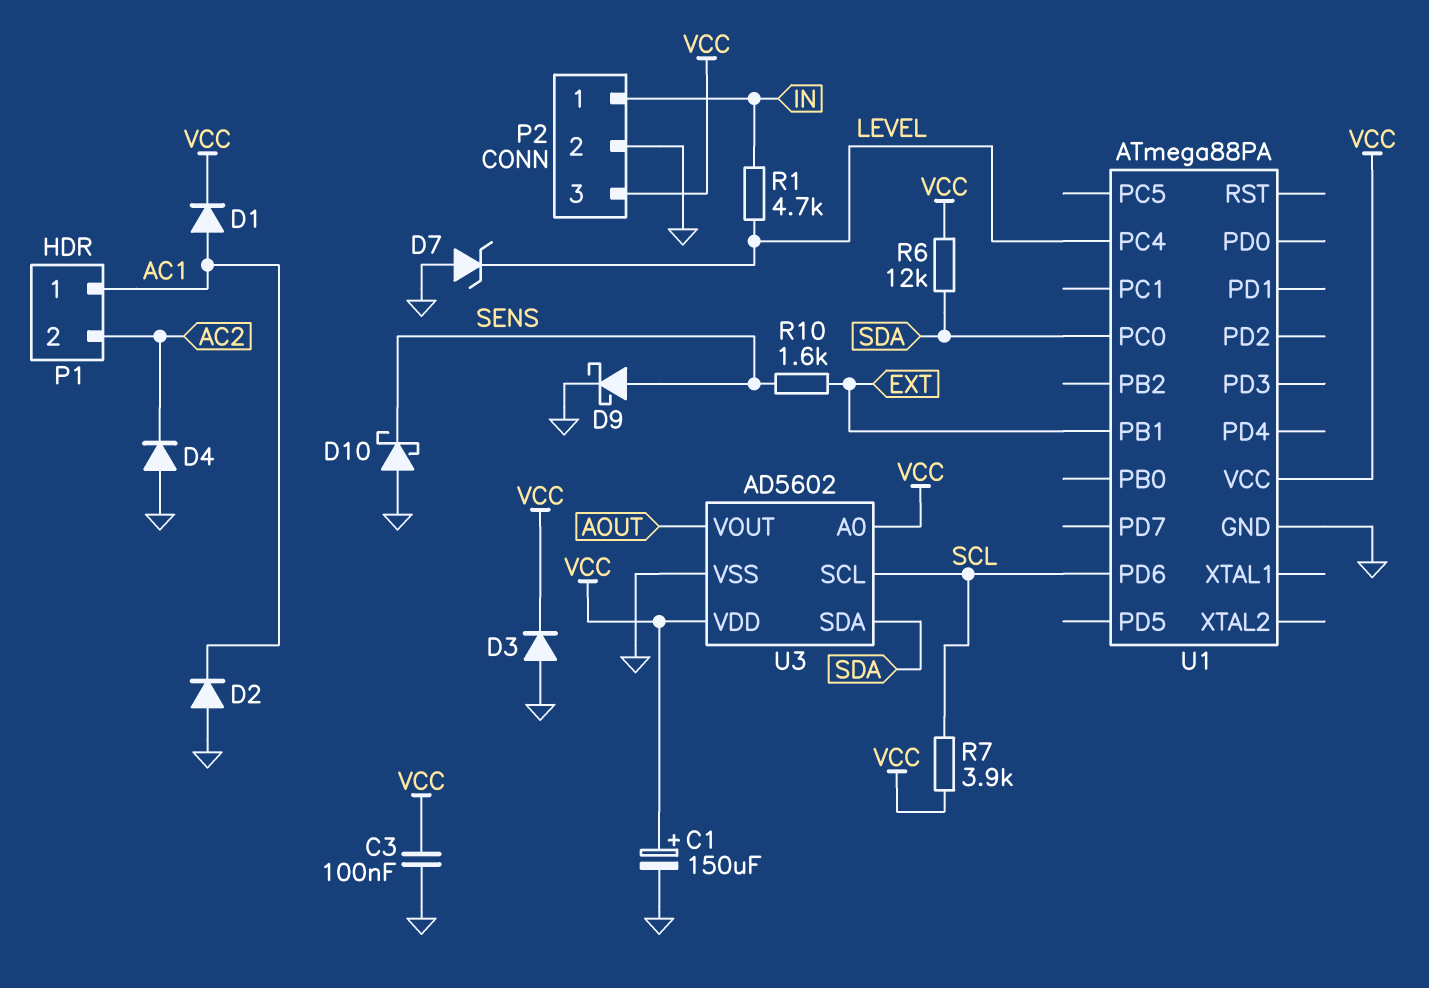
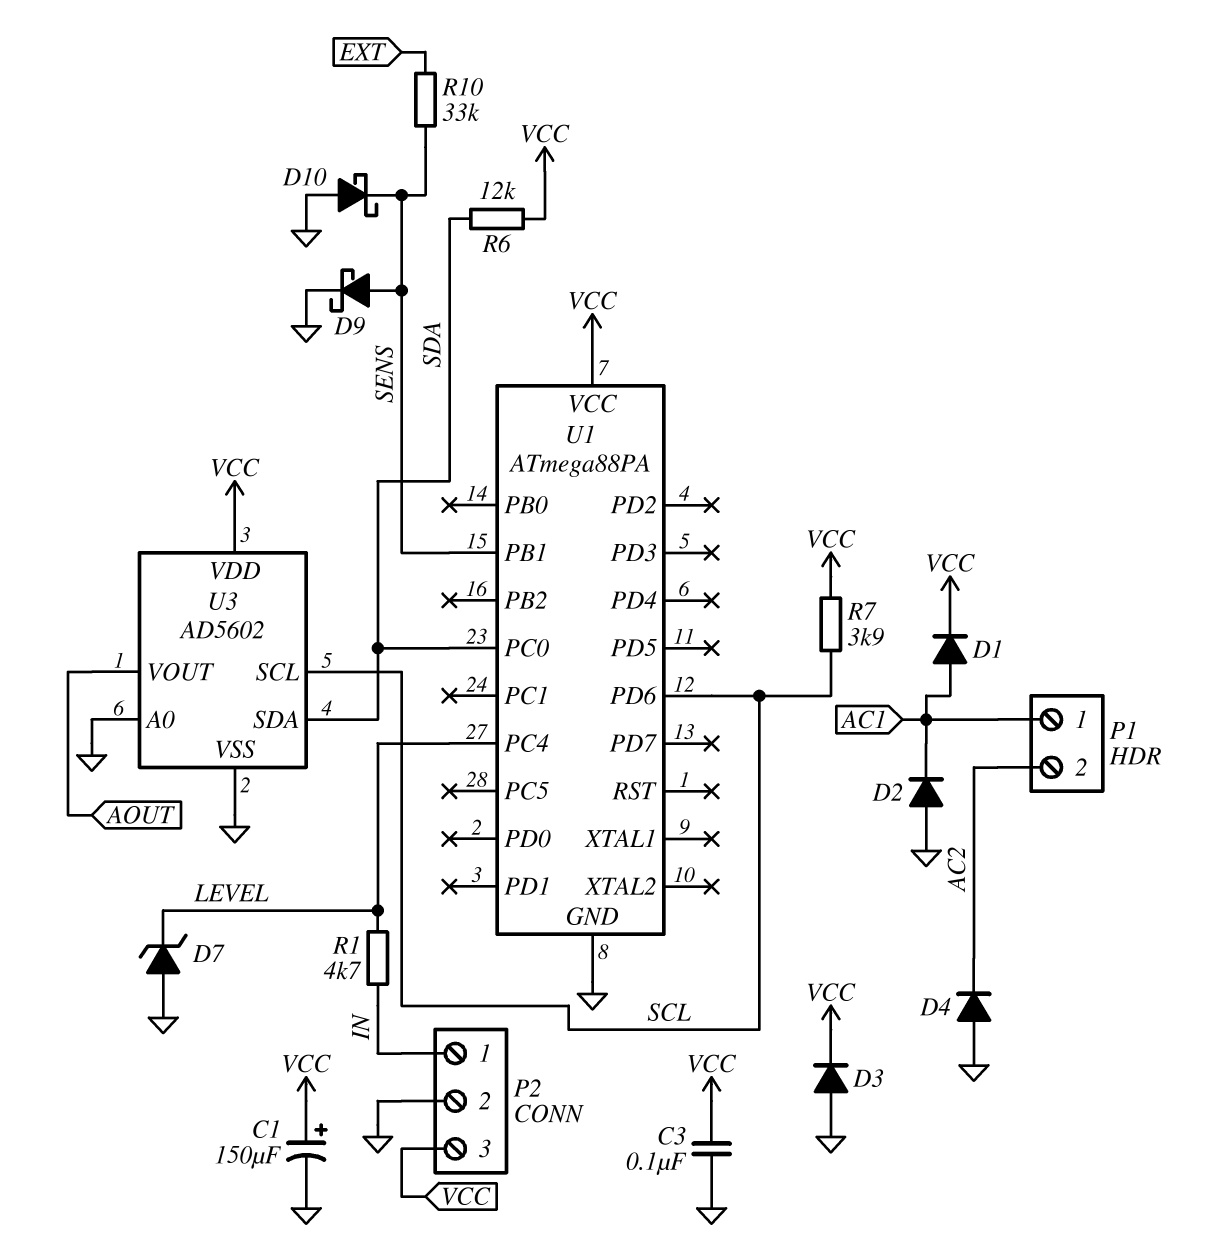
R10: 1.6k (EXT, SENS) -> 33k (EXT, SENS)
U1 pin PB1: EXT -> SENS
U3 pin A0: VCC -> GND

